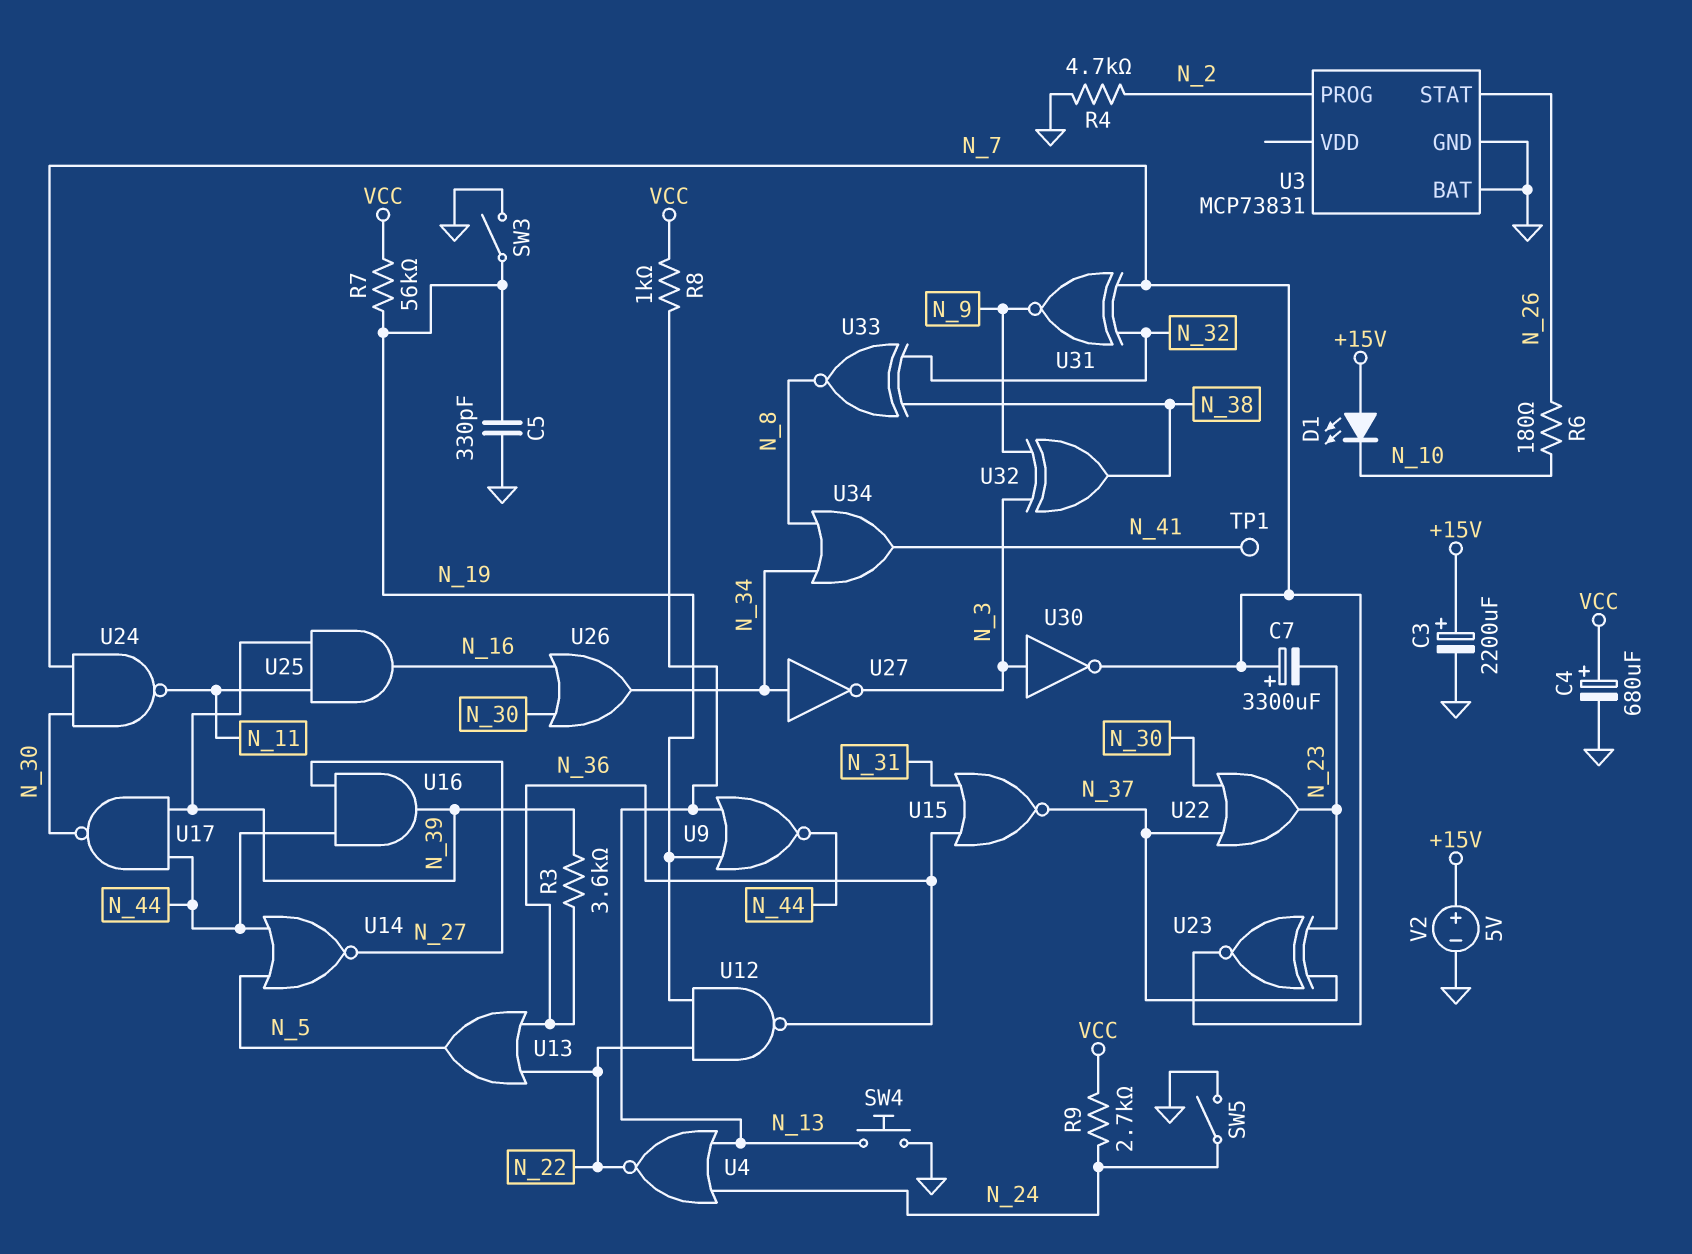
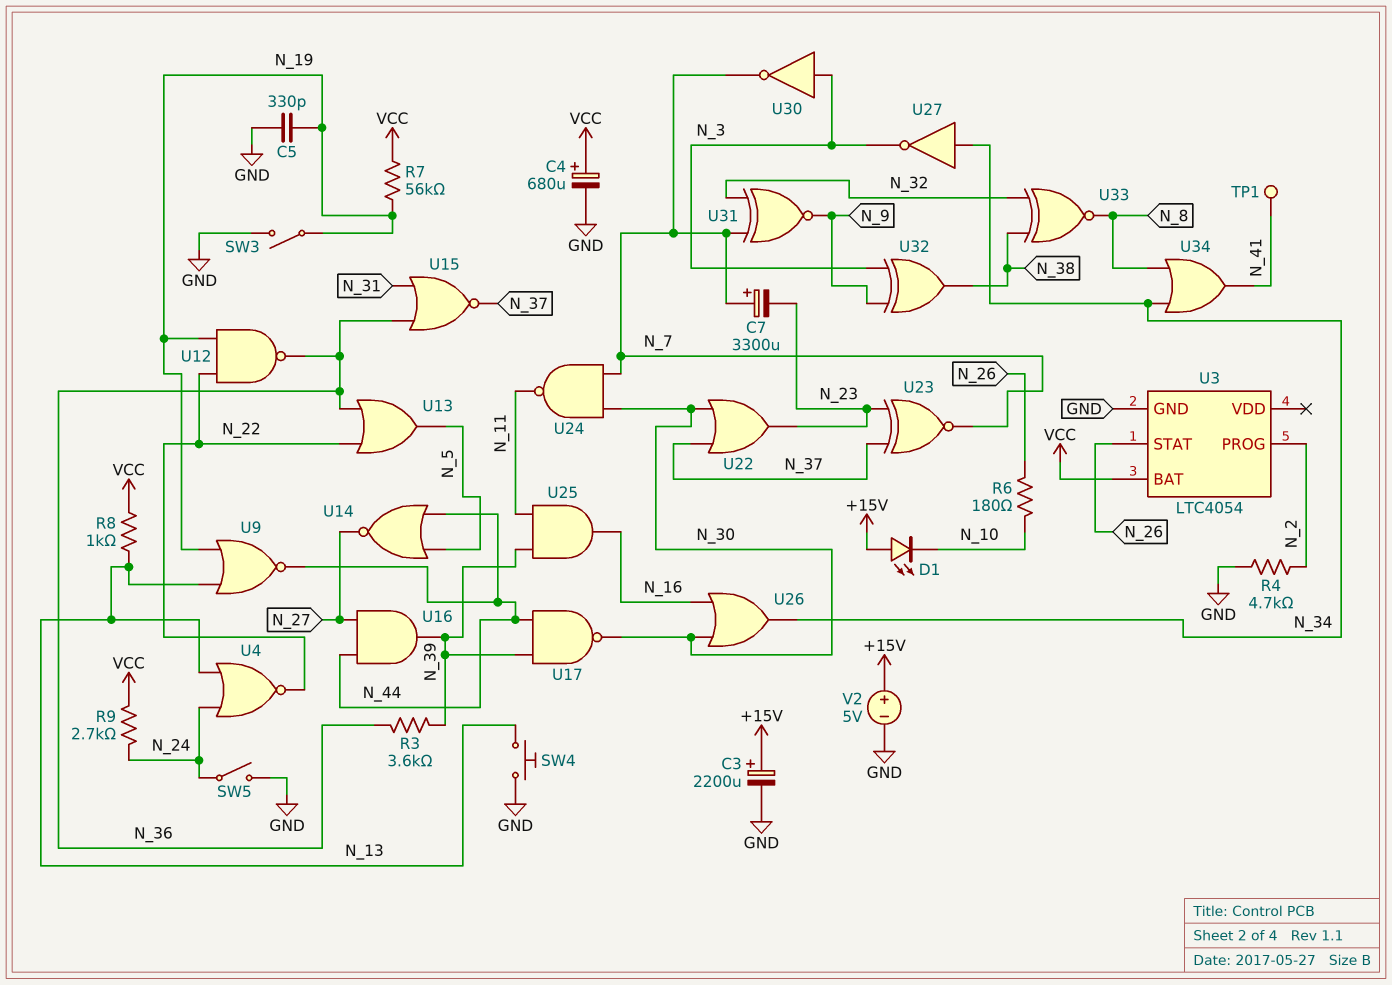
U3: MCP73831 -> LTC4054
U3 pin BAT: GND -> VCC

